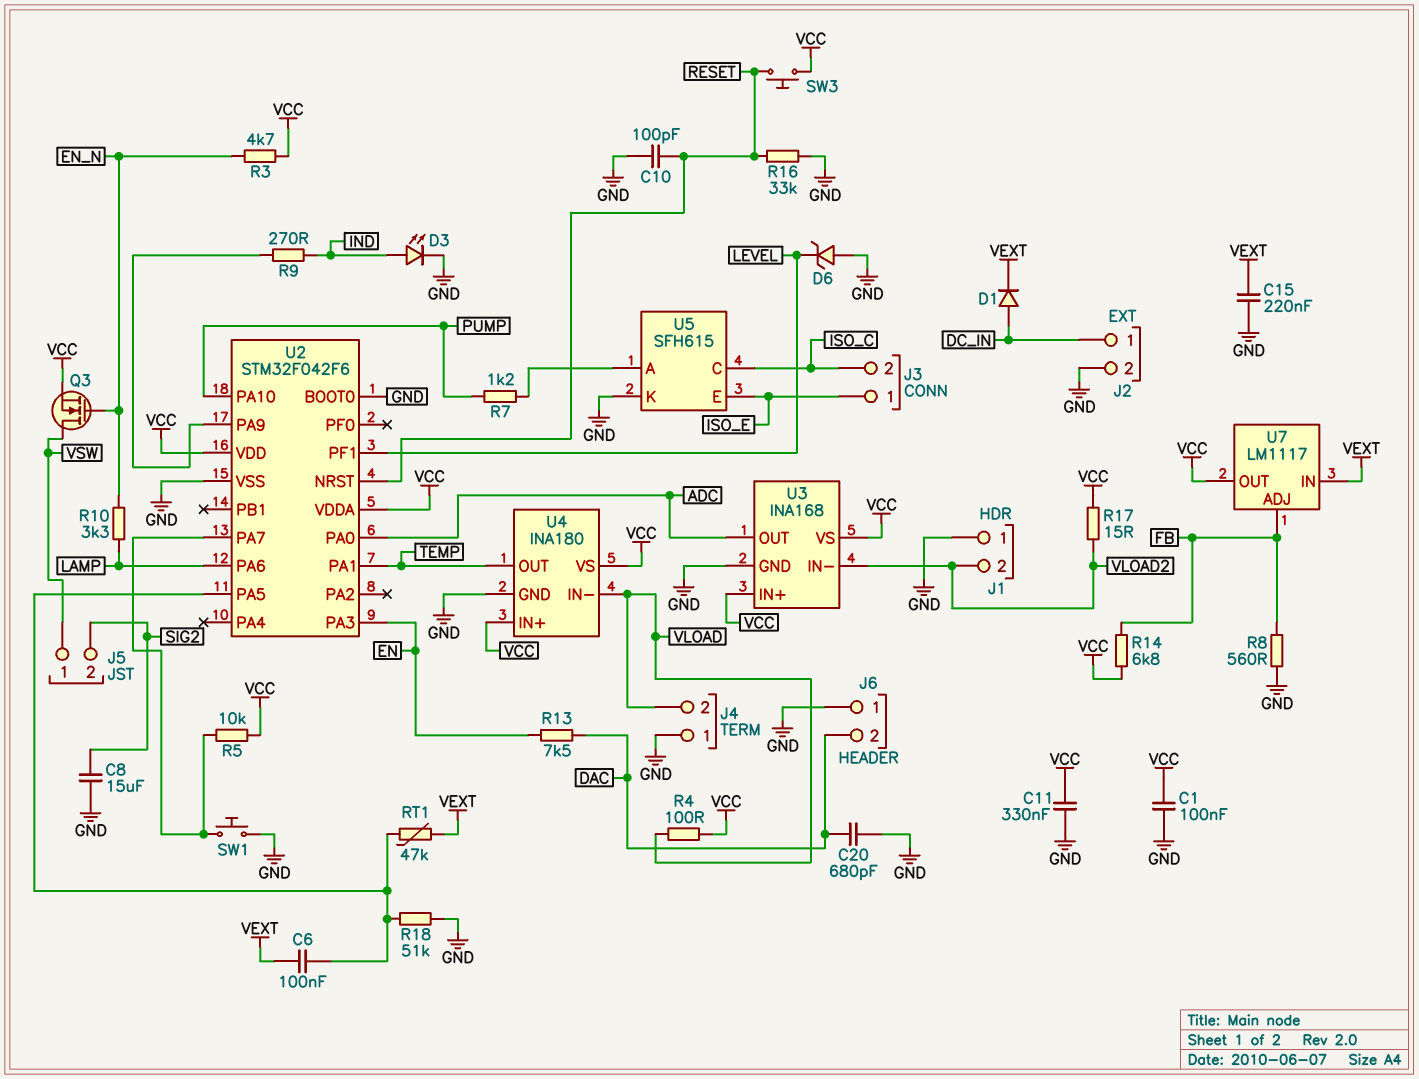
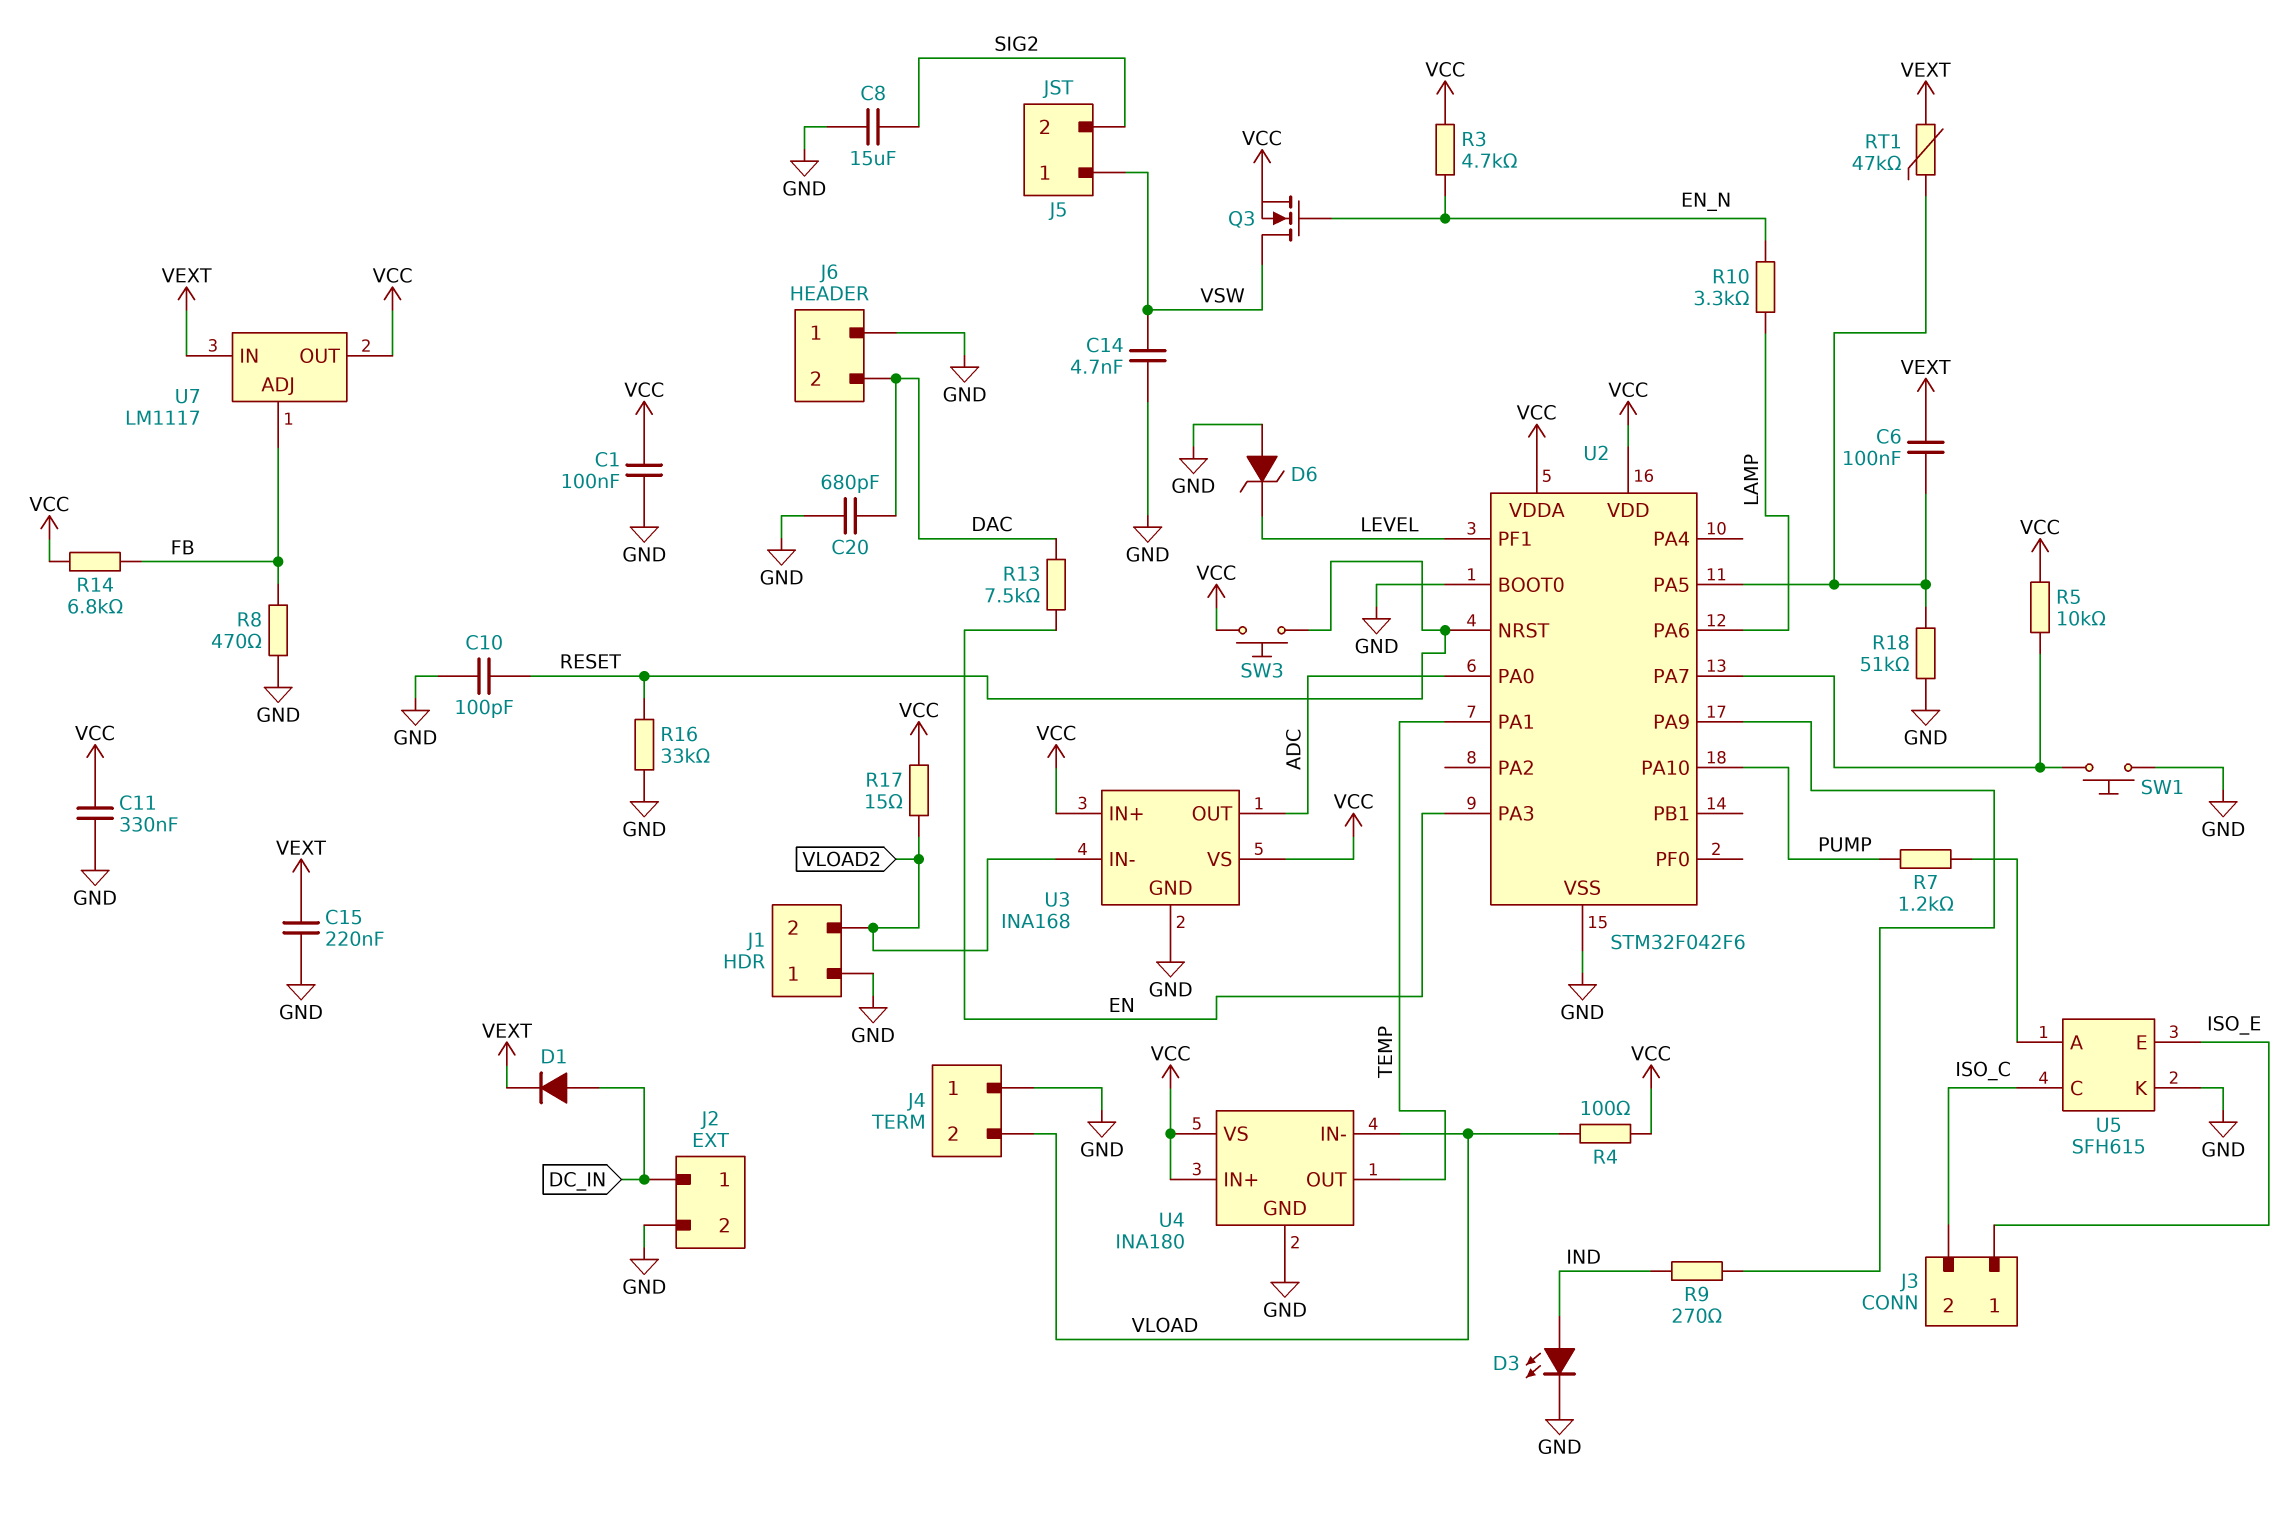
C14: none -> 4.7nF (GND, VSW)
R8: 560 (FB, GND) -> 470 (FB, GND)

